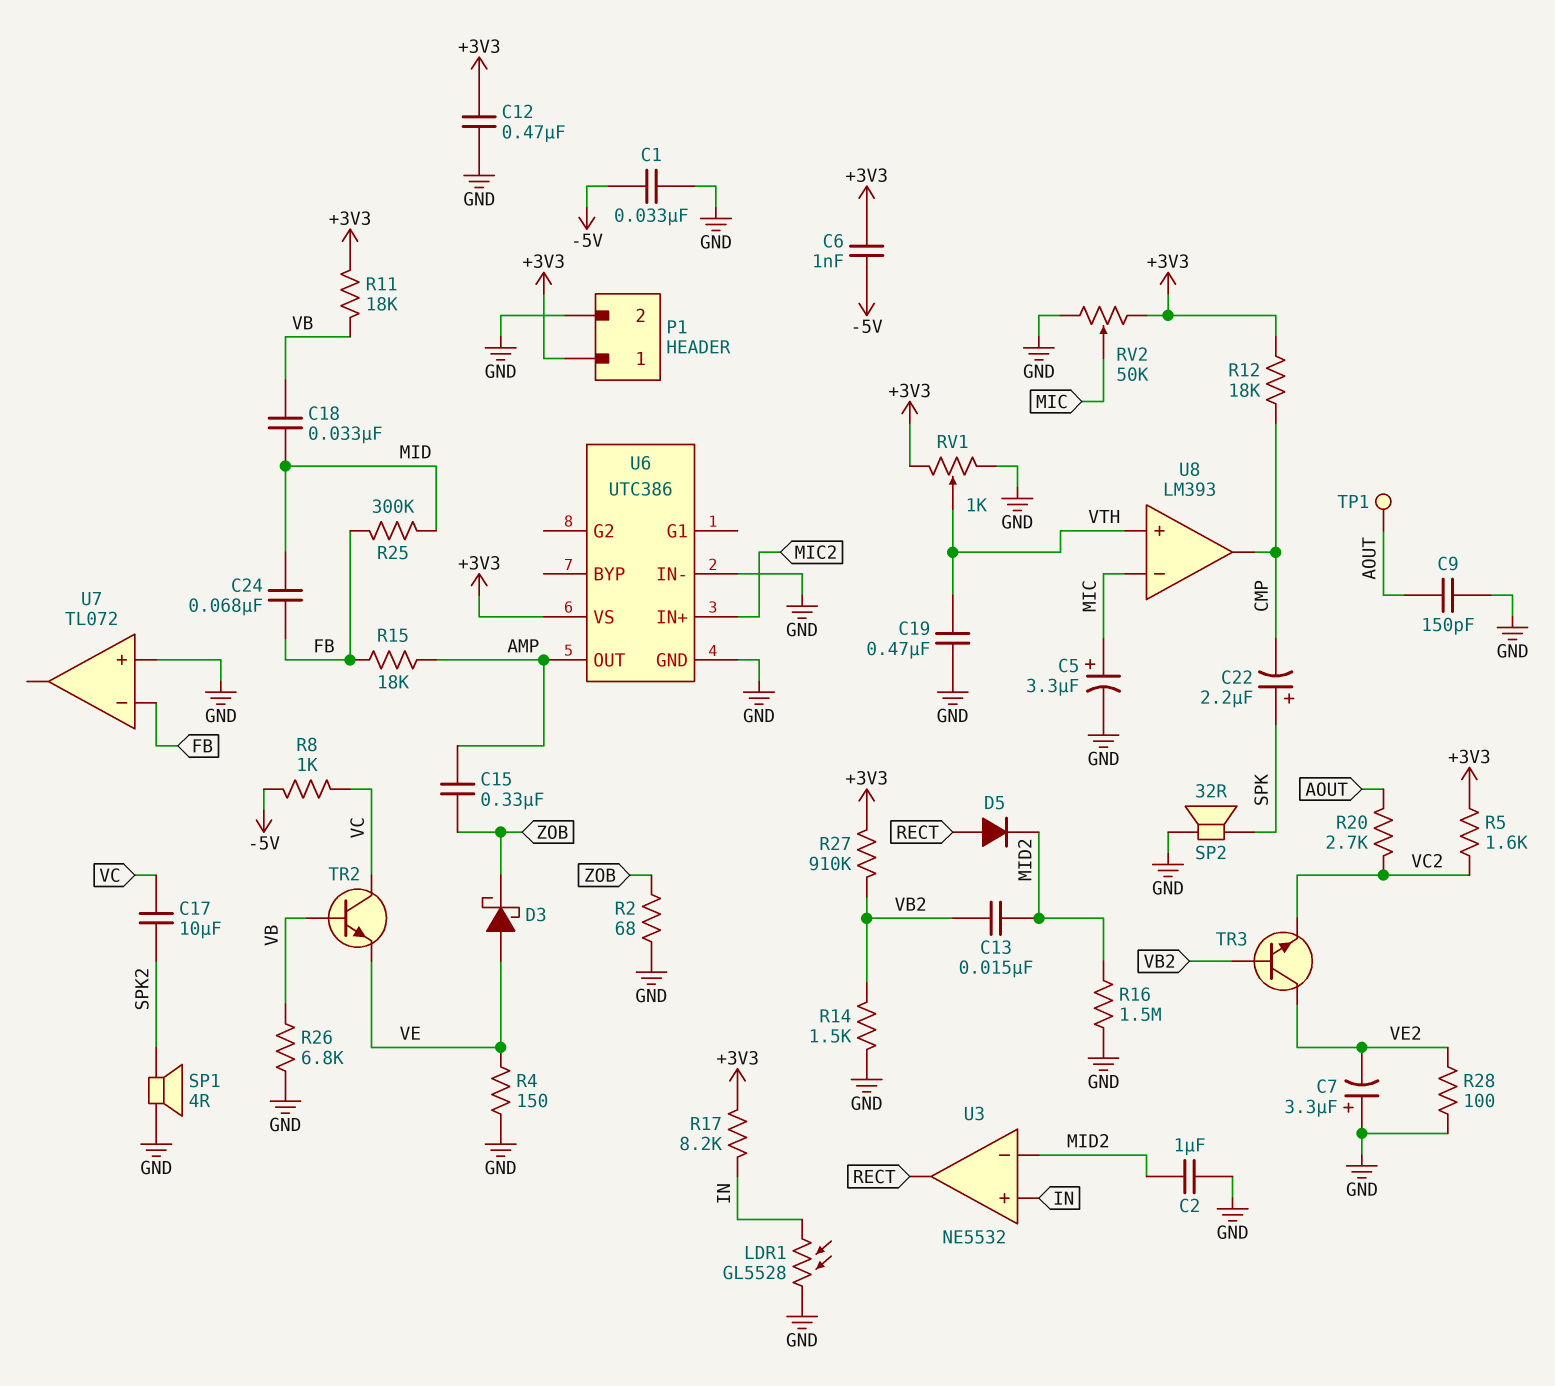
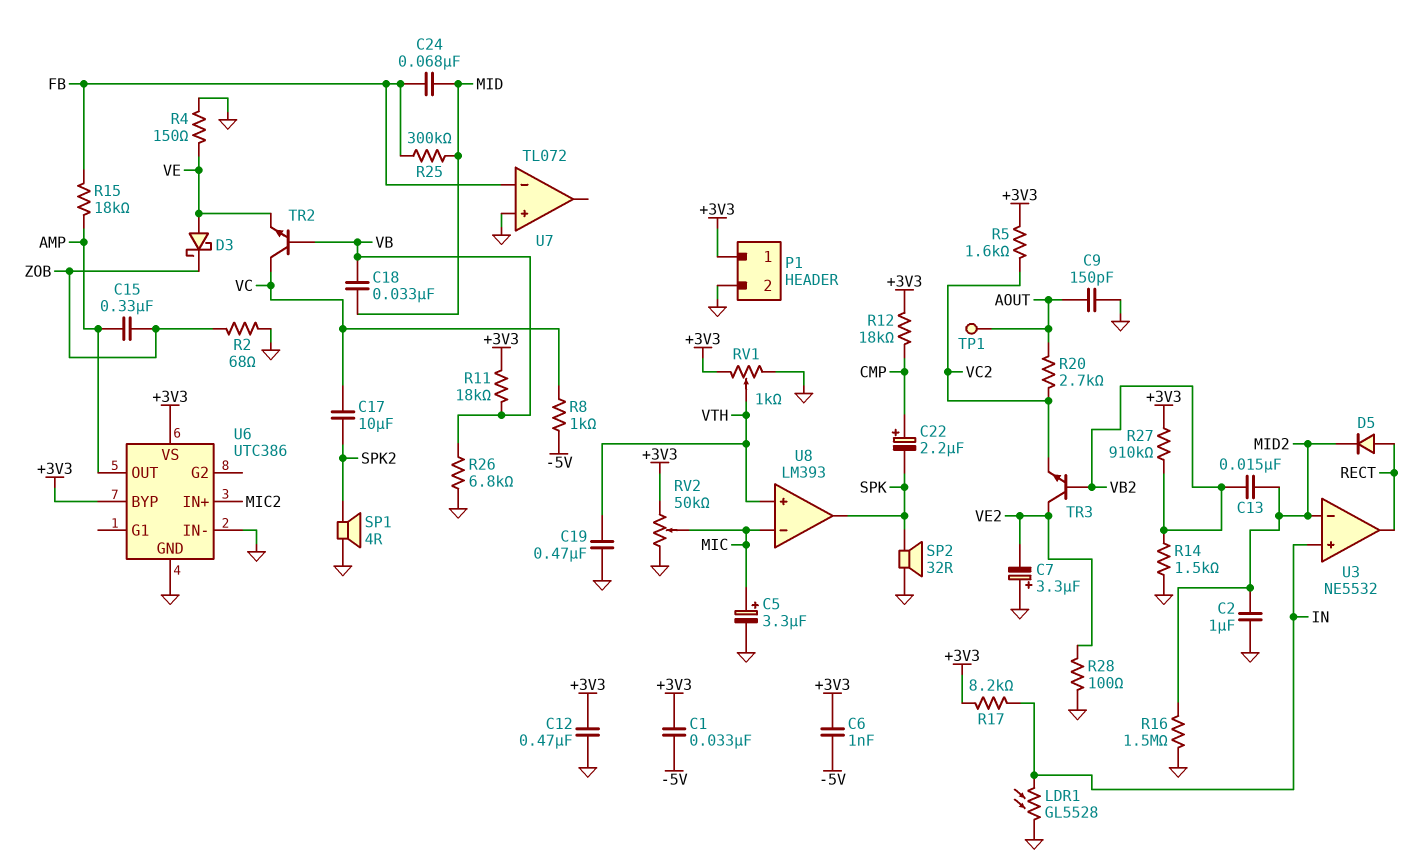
C1: 33nF (-5V, GND) -> 33nF (+3V3, -5V)
C22: 2.2uF (plus SPK, minus CMP) -> 2.2uF (plus CMP, minus SPK)
U6 pin BYP: none -> +3V3
U8 pin out: CMP -> SPK

